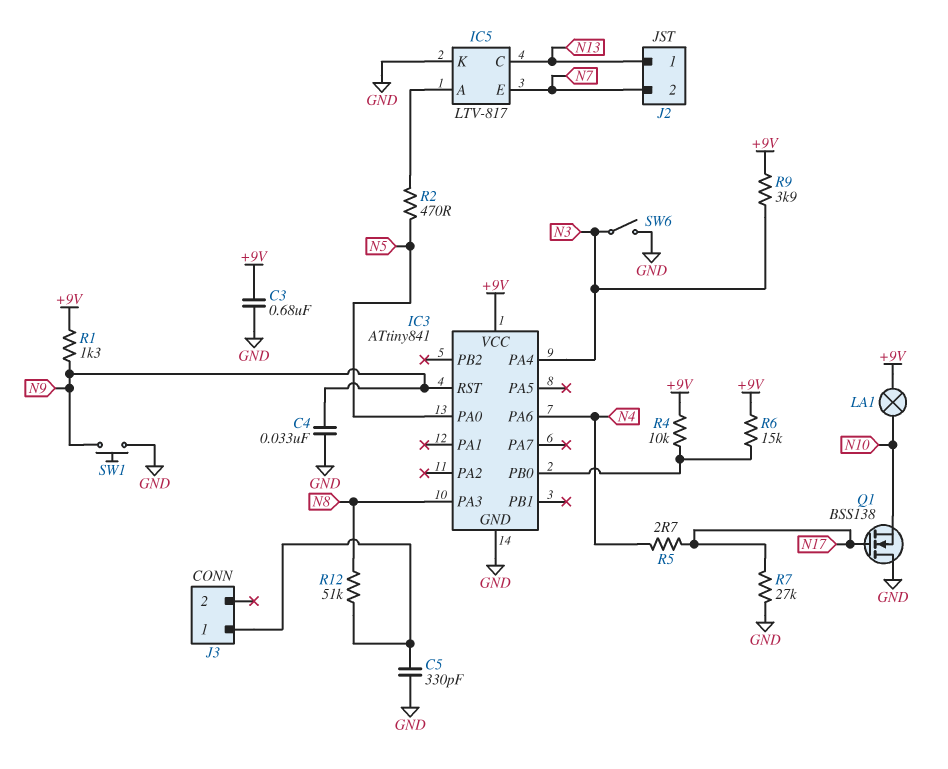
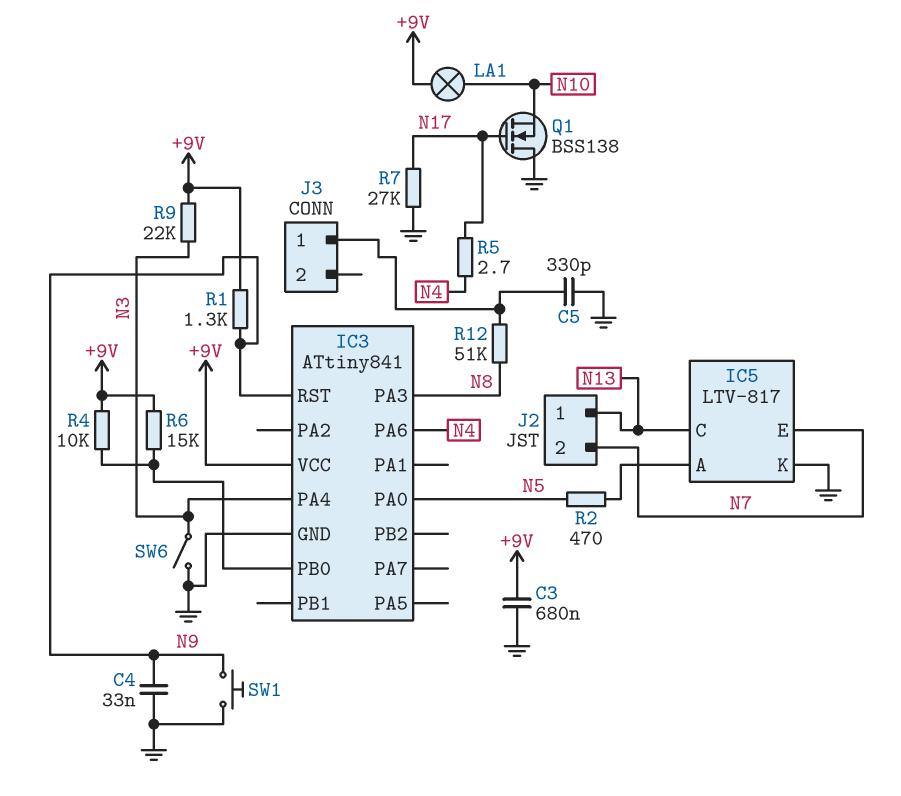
R9: 3.9k (+9V, N3) -> 22k (+9V, N3)

